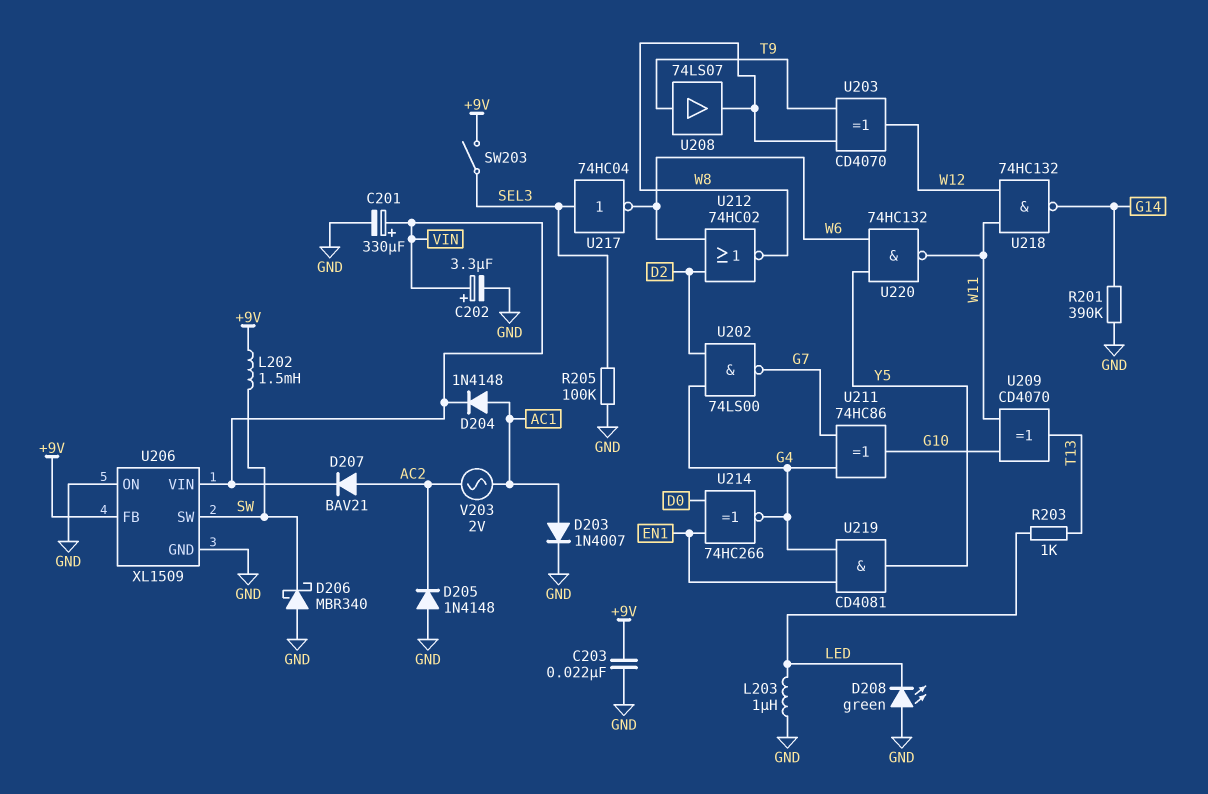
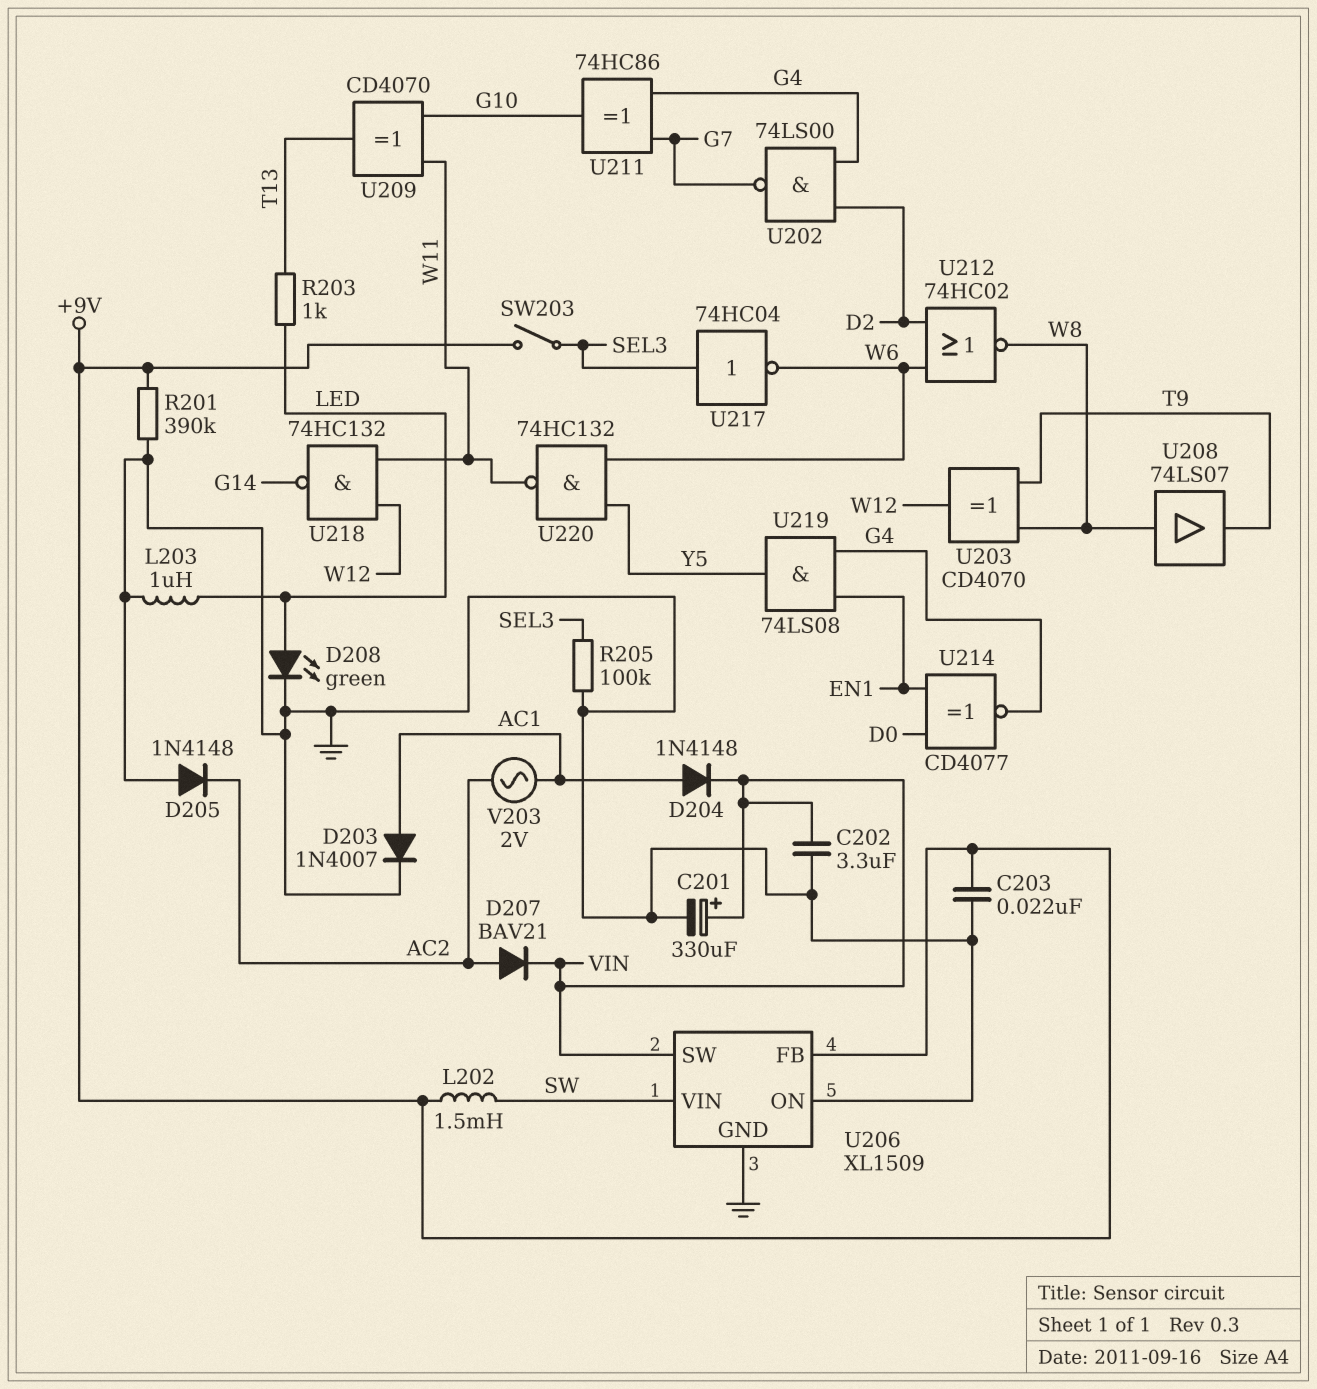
C202: 3.3uF (plus VIN, minus GND) -> 3.3uF (GND, VIN)
D206: schottky MBR340 (A GND, K SW) -> none
D208: LED green (A GND, K LED) -> LED green (A LED, K GND)
R201: 390k (G14, GND) -> 390k (+9V, GND)
U206 pin SW: SW -> VIN
U206 pin VIN: VIN -> SW
U208: buffer 74LS07 (in T9, out W8) -> buffer 74LS07 (in W8, out T9)
U214: XNOR 74HC266 (in D0, in EN1, out G4) -> XNOR CD4077 (in D0, in EN1, out G4)
U219: AND CD4081 (in EN1, in G4, out Y5) -> AND 74LS08 (in EN1, in G4, out Y5)

